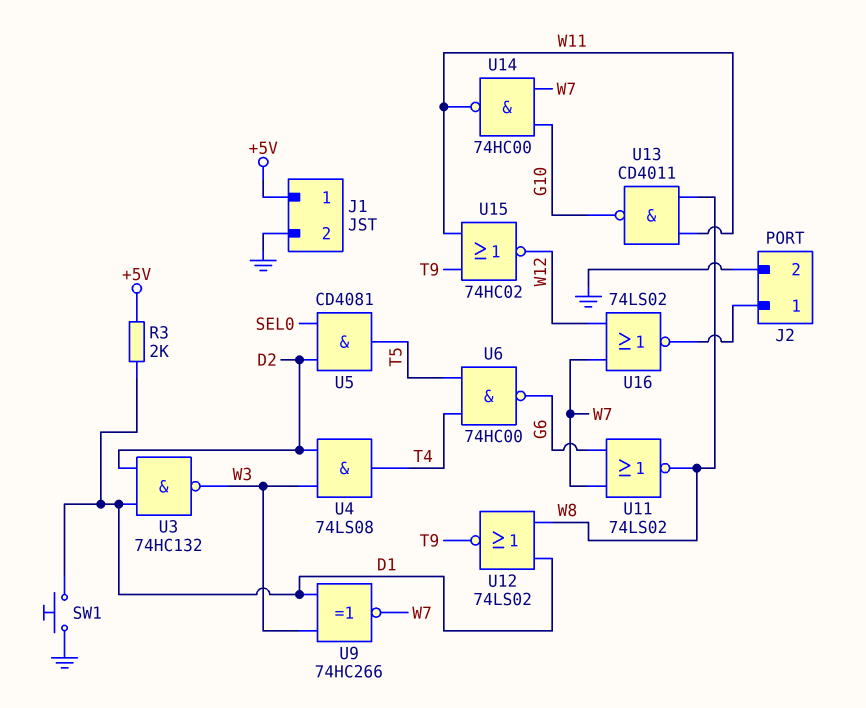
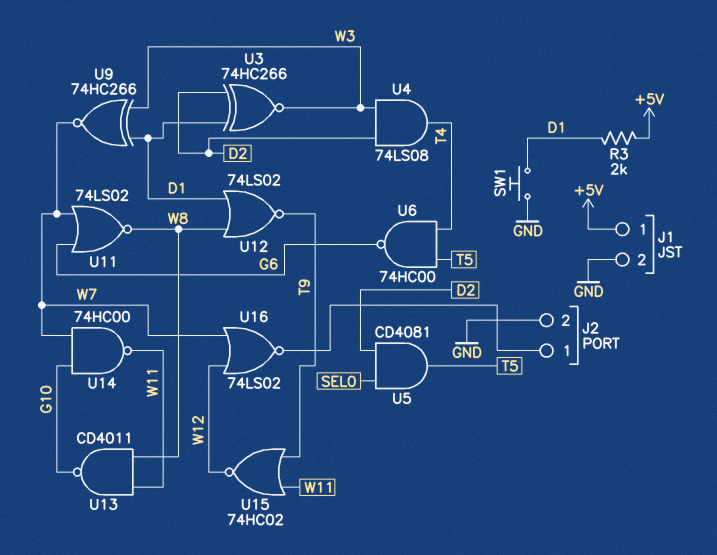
U3: NAND 74HC132 (in D1, in D2, out W3) -> XNOR 74HC266 (in D1, in D2, out W3)

